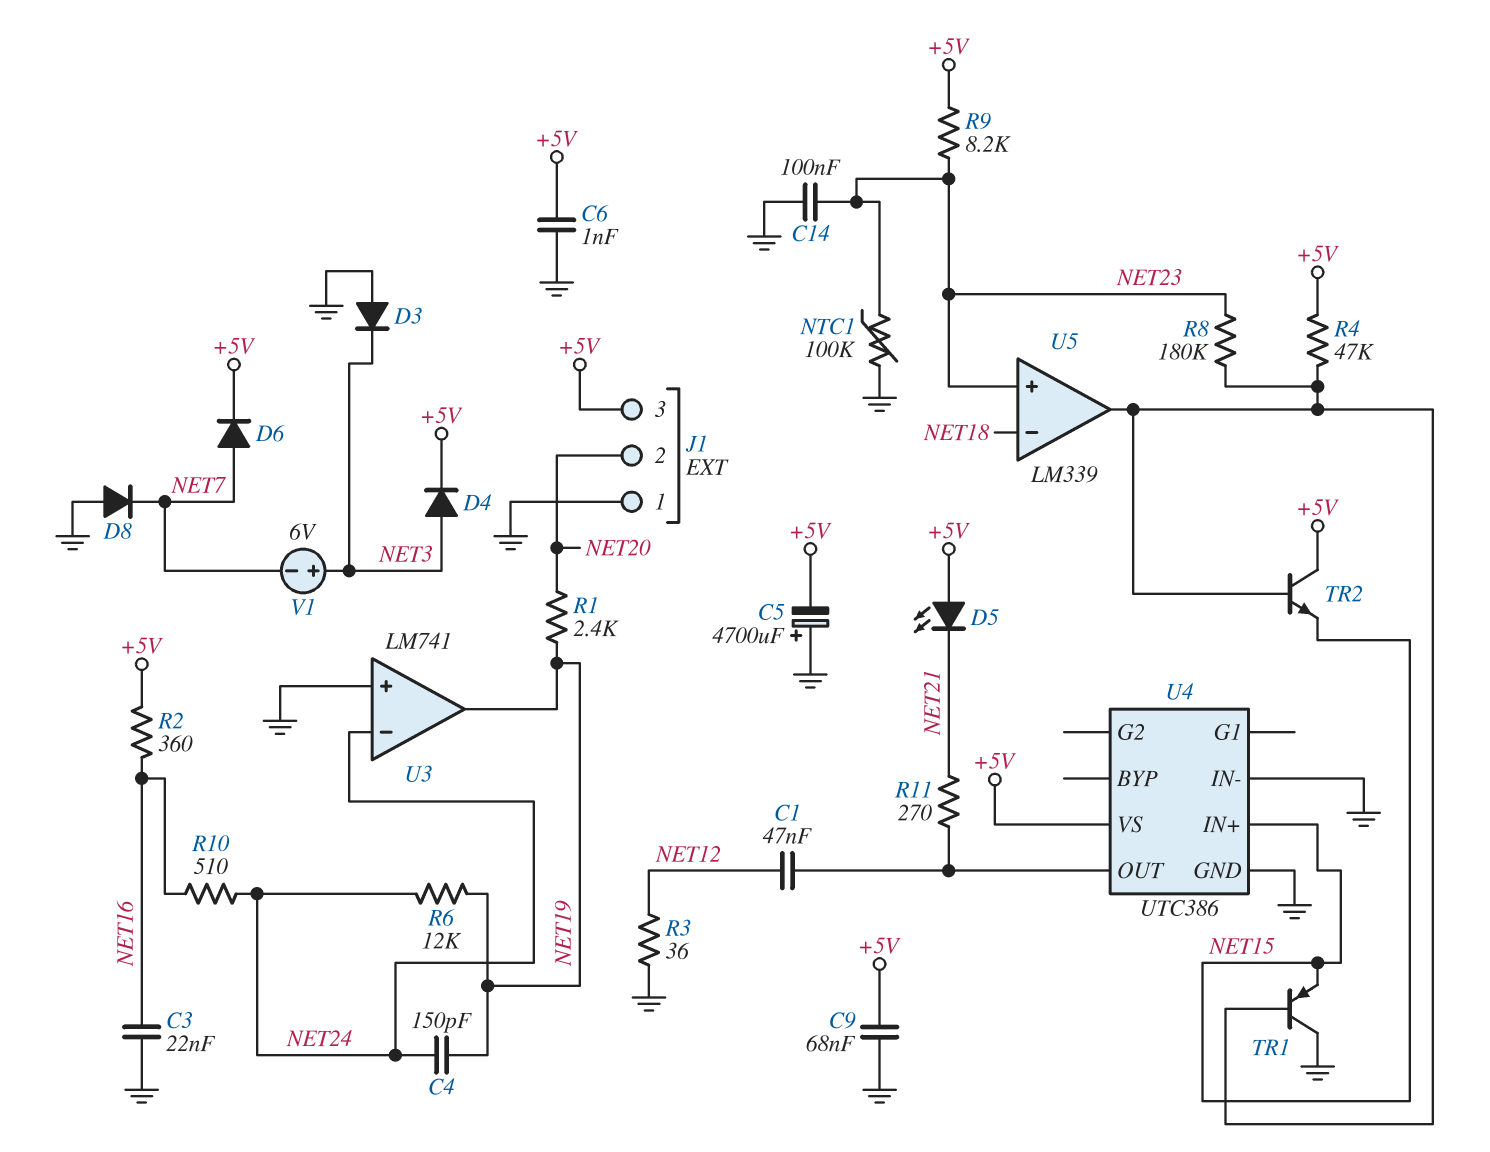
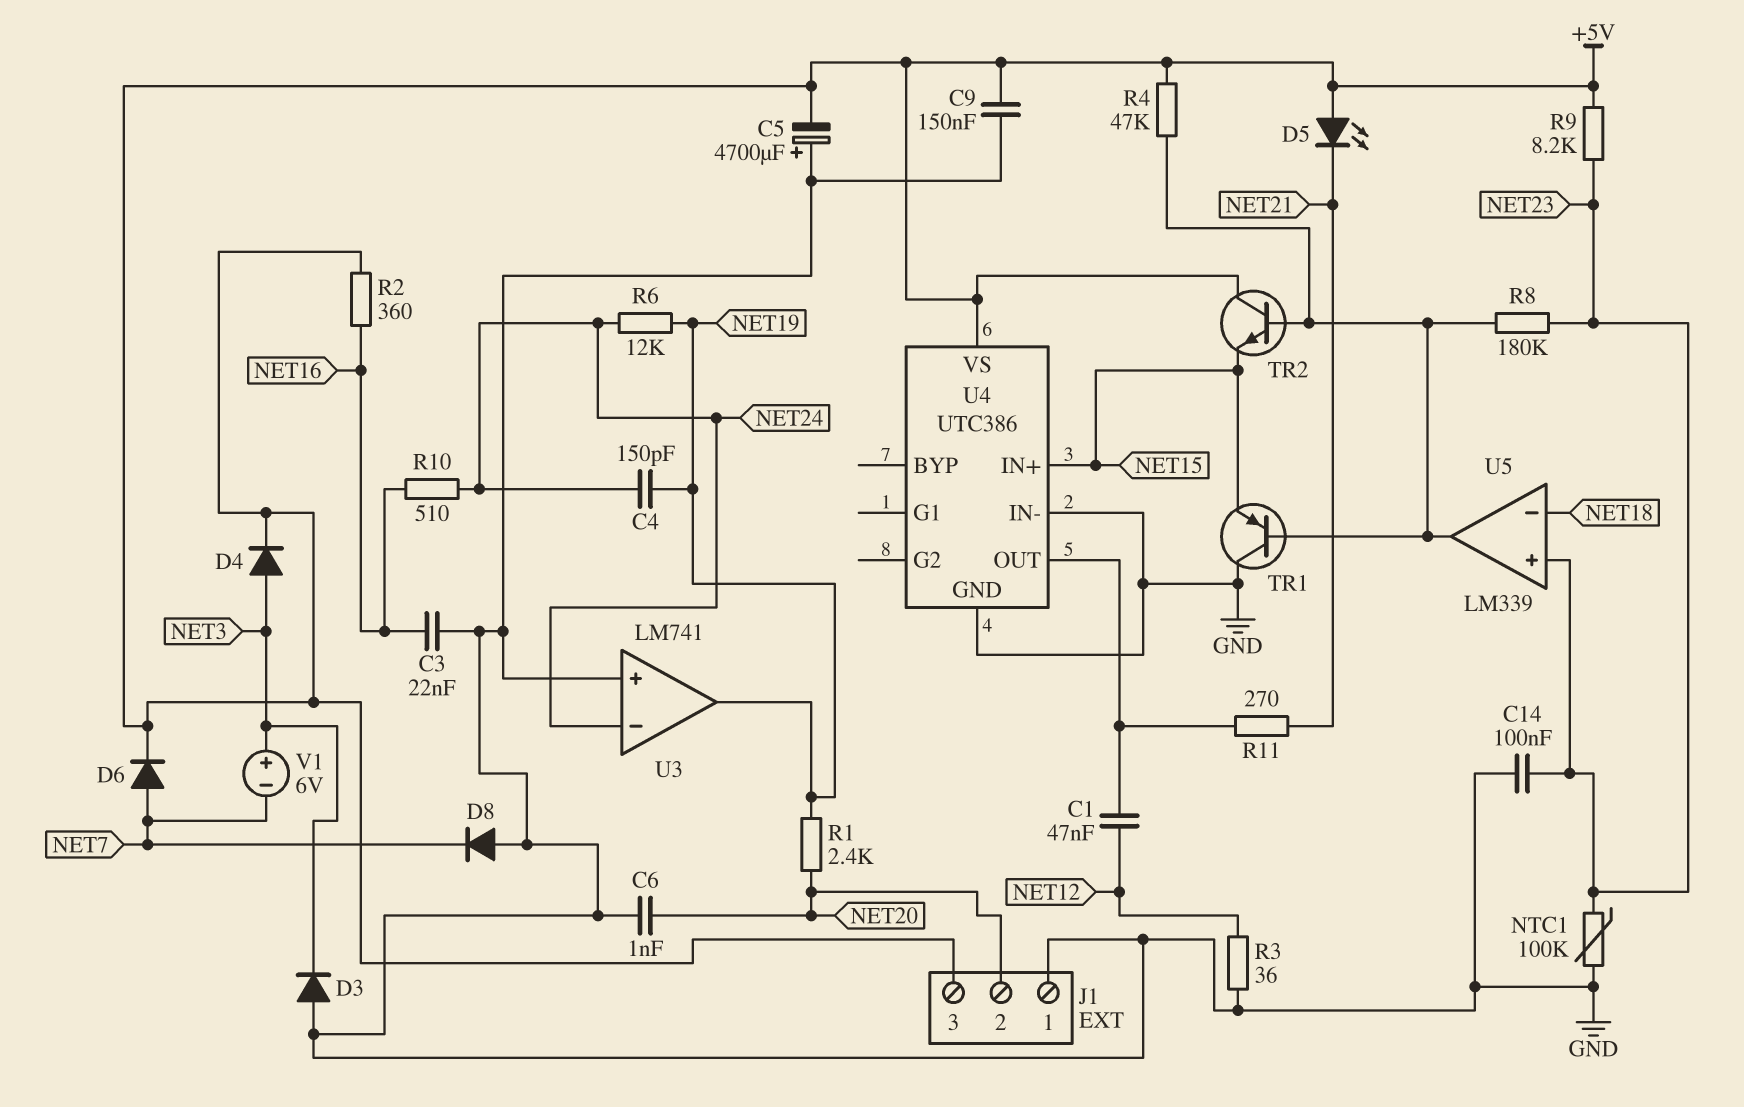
C6: 1nF (+5V, GND) -> 1nF (GND, NET20)
C9: 68nF (+5V, GND) -> 150nF (+5V, GND)

